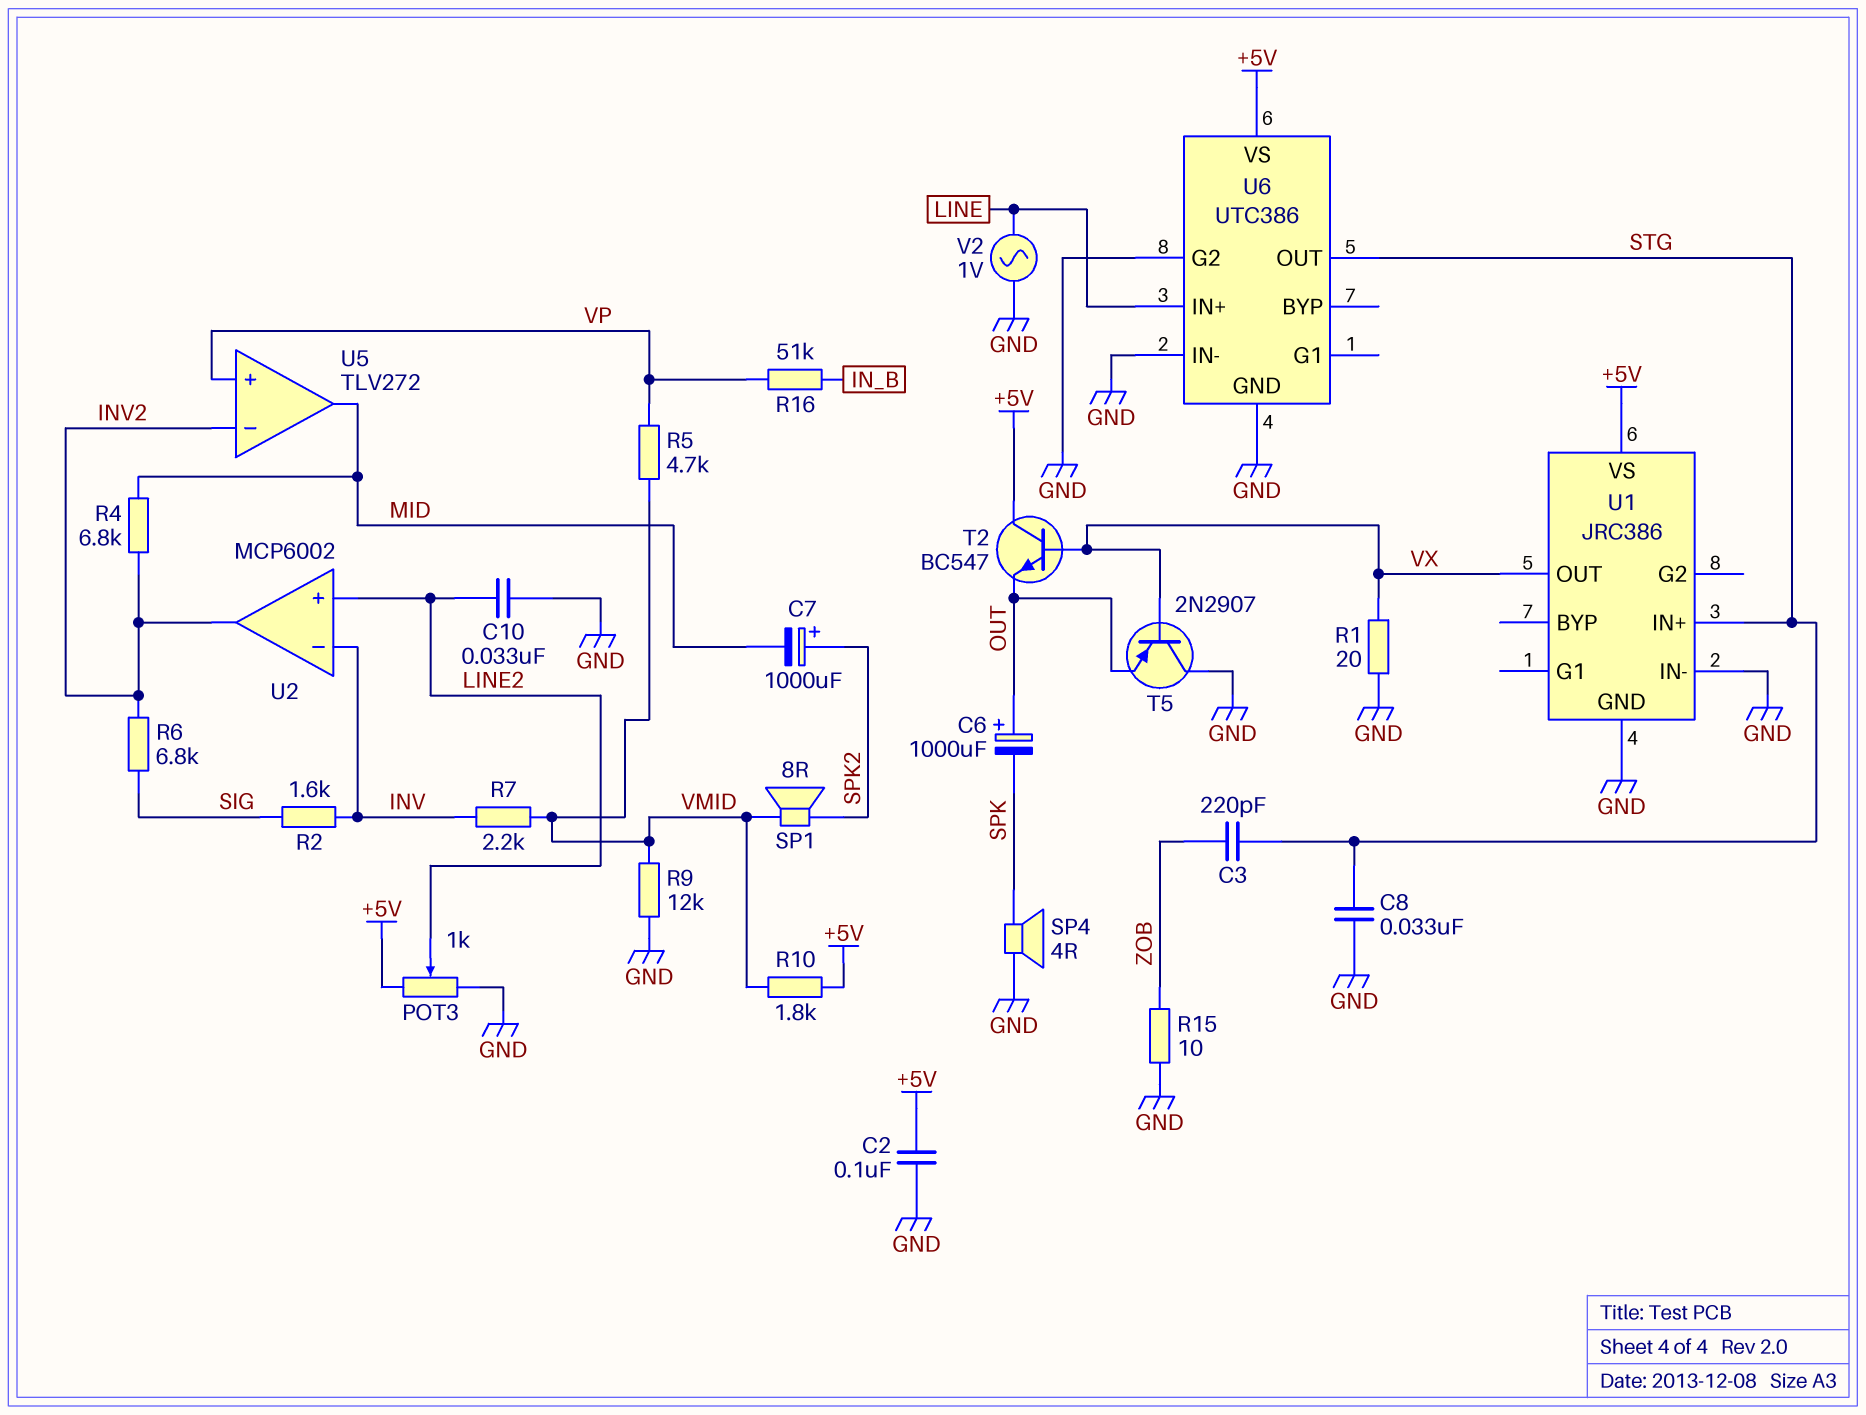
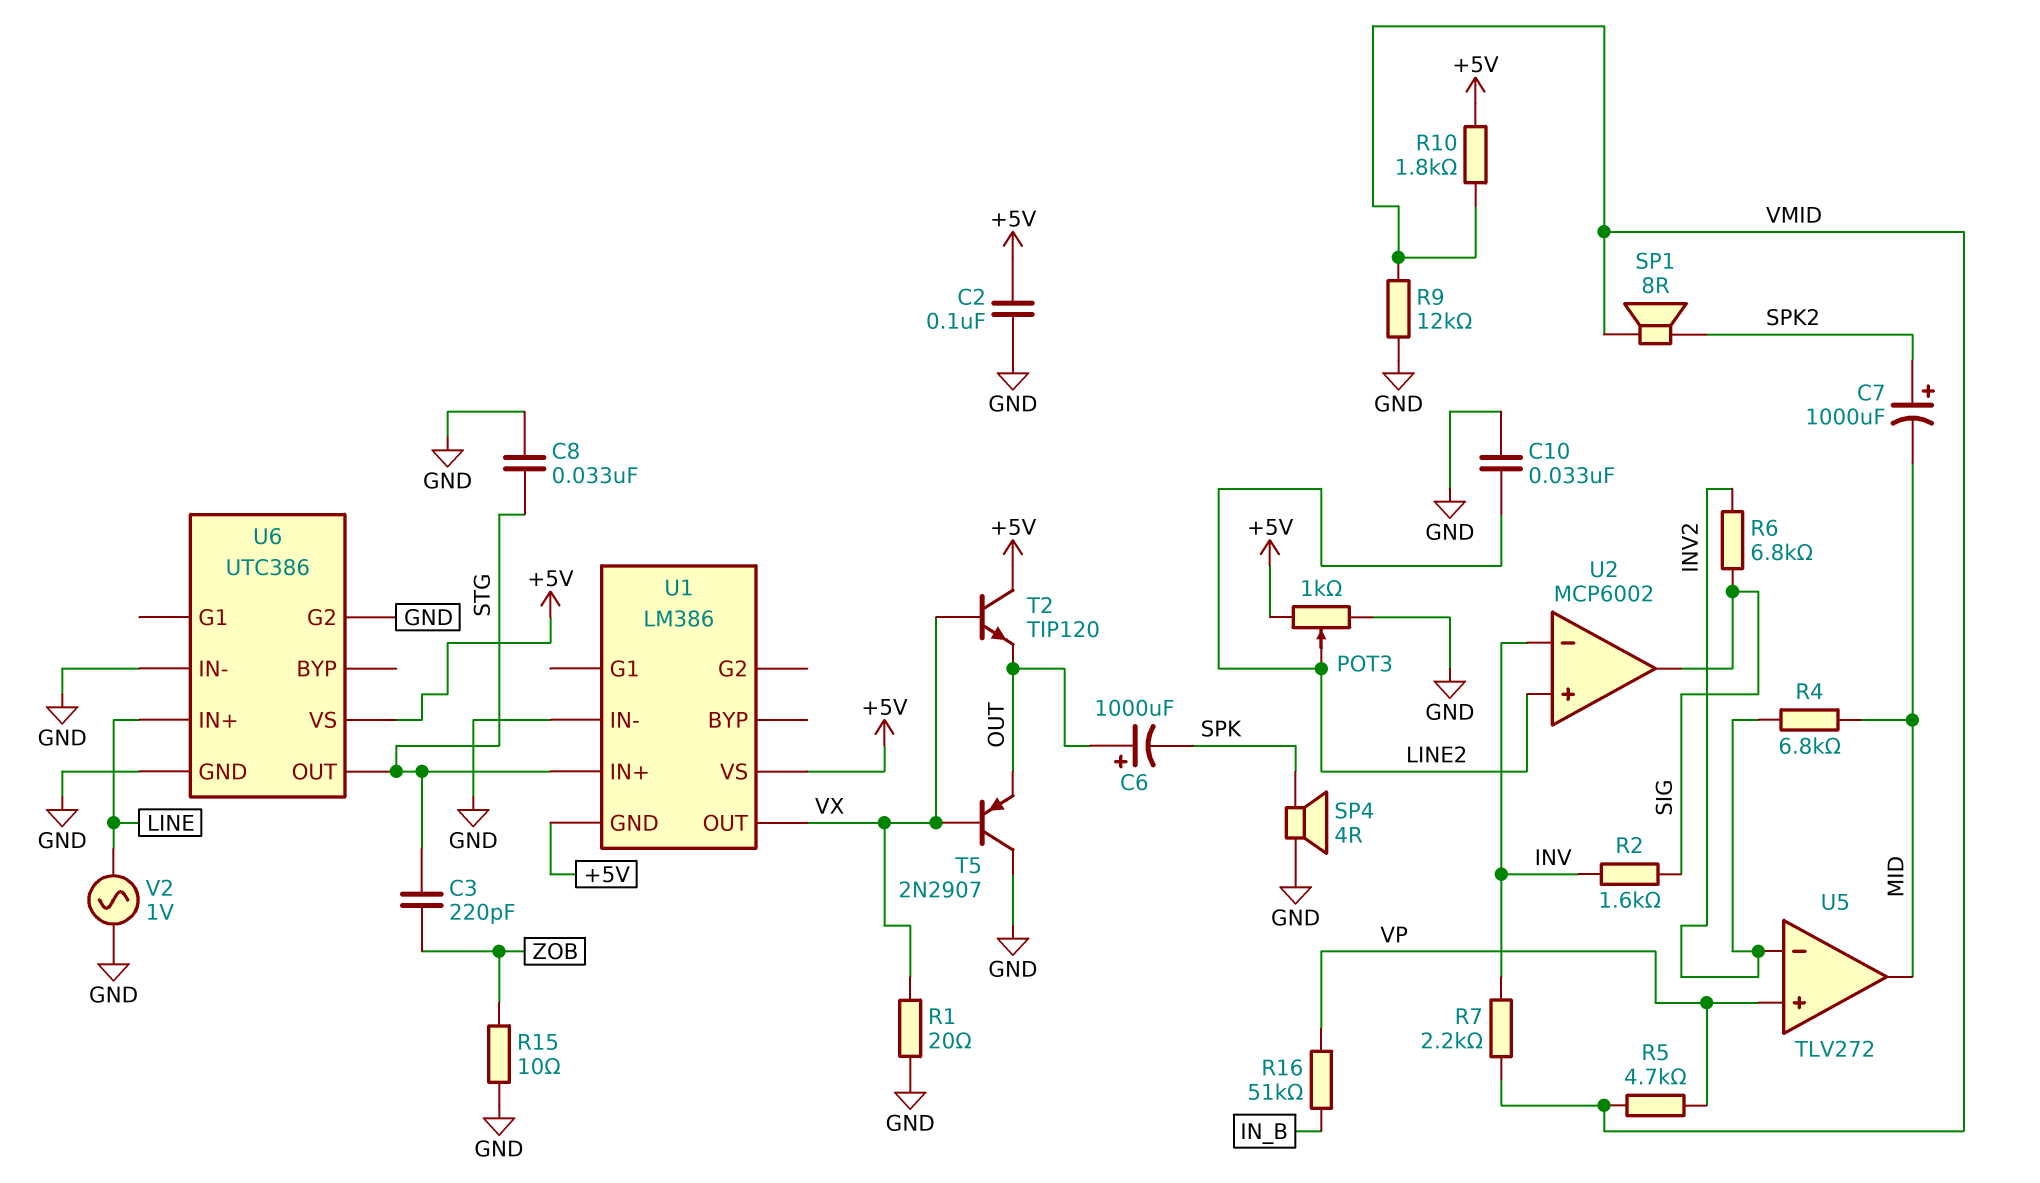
T2: NPN BC547 (B VX, C +5V, E OUT) -> NPN TIP120 (B VX, C +5V, E OUT)
U1: JRC386 -> LM386
U1 pin GND: GND -> +5V
U2 pin out: INV2 -> SIG

